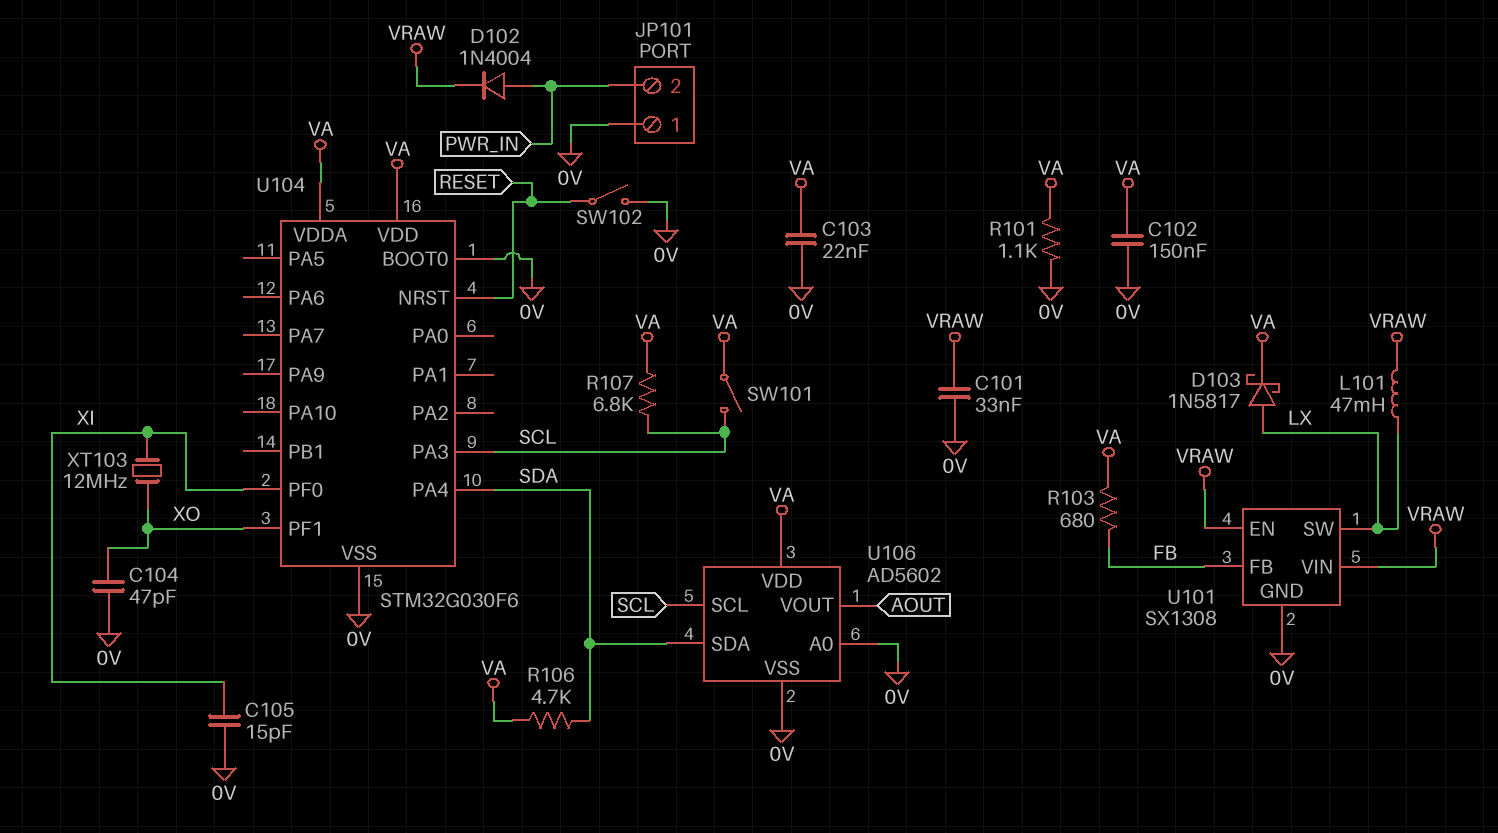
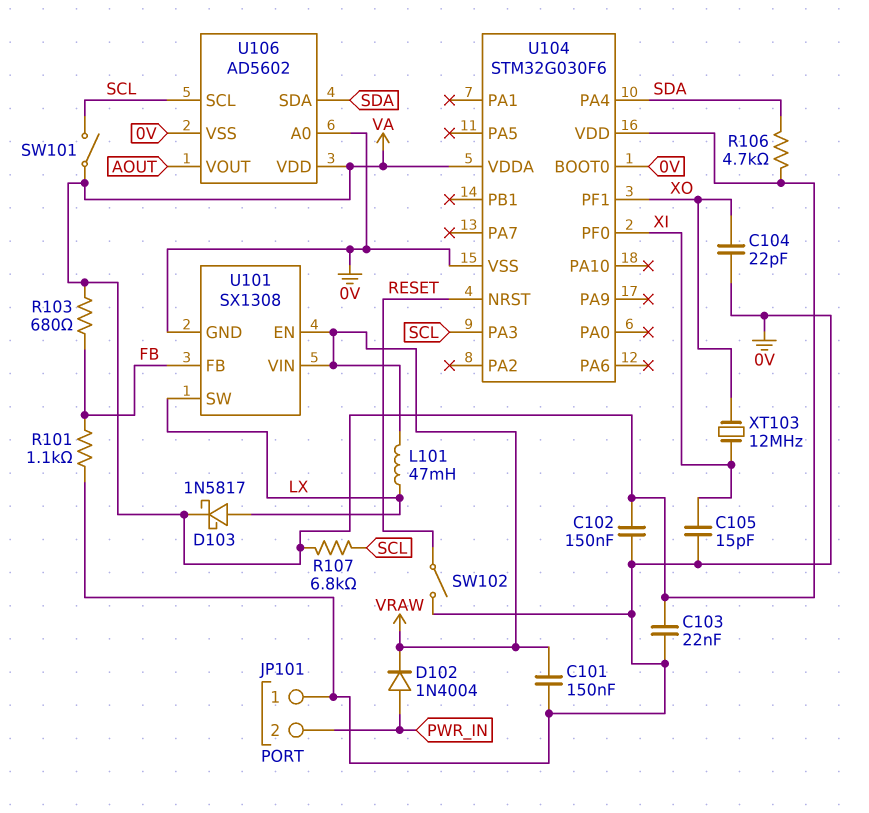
C101: 33nF (0V, VRAW) -> 150nF (0V, VRAW)
C104: 47pF (0V, XO) -> 22pF (0V, XO)
R101: 1.1k (0V, VA) -> 1.1k (0V, FB)

